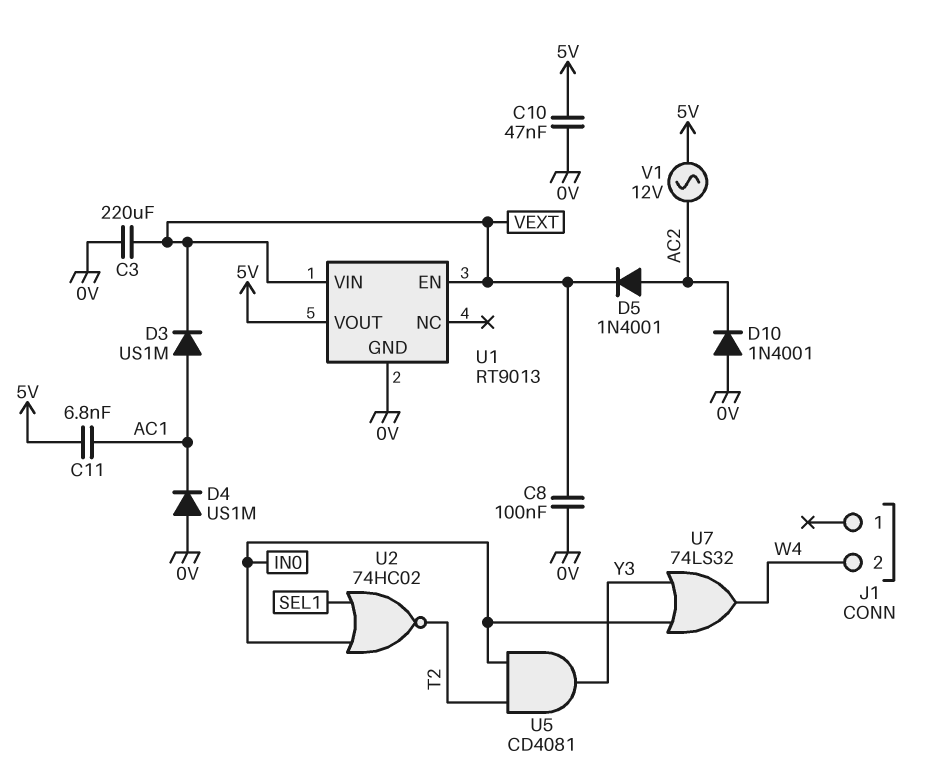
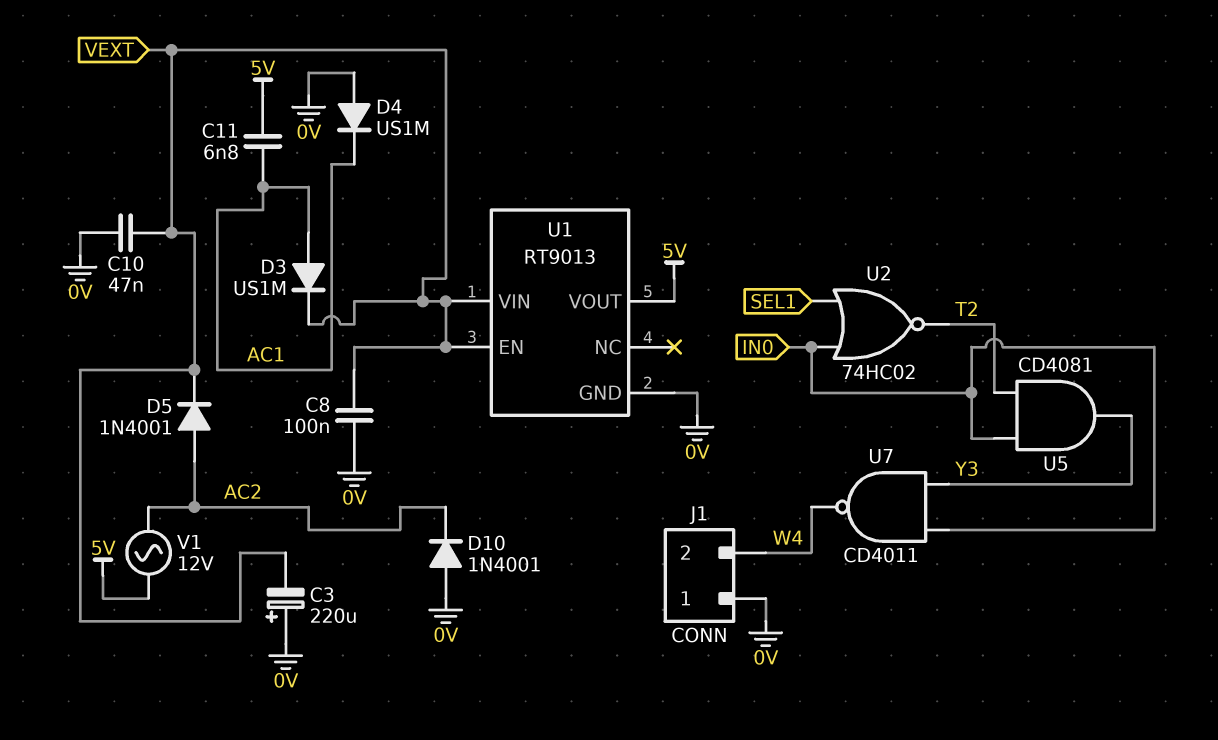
C3: 220uF (0V, VEXT) -> 220uF (plus 0V, minus VEXT)
C10: 47nF (0V, 5V) -> 47nF (0V, VEXT)
J1 pin 1: none -> 0V
U7: OR 74LS32 (in IN0, in Y3, out W4) -> NAND CD4011 (in IN0, in Y3, out W4)

